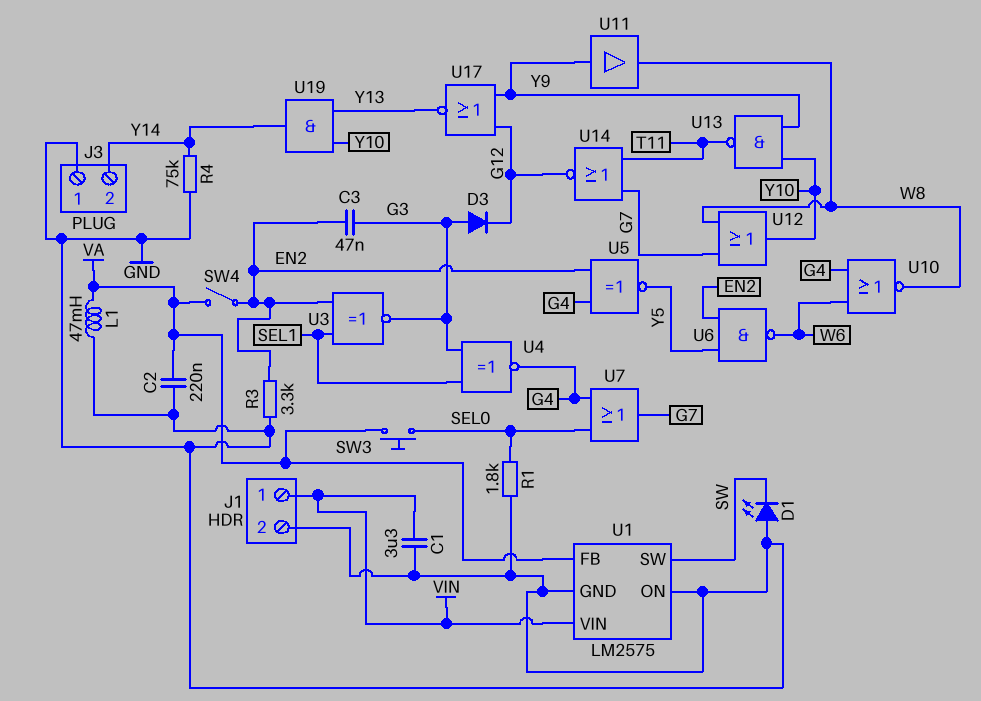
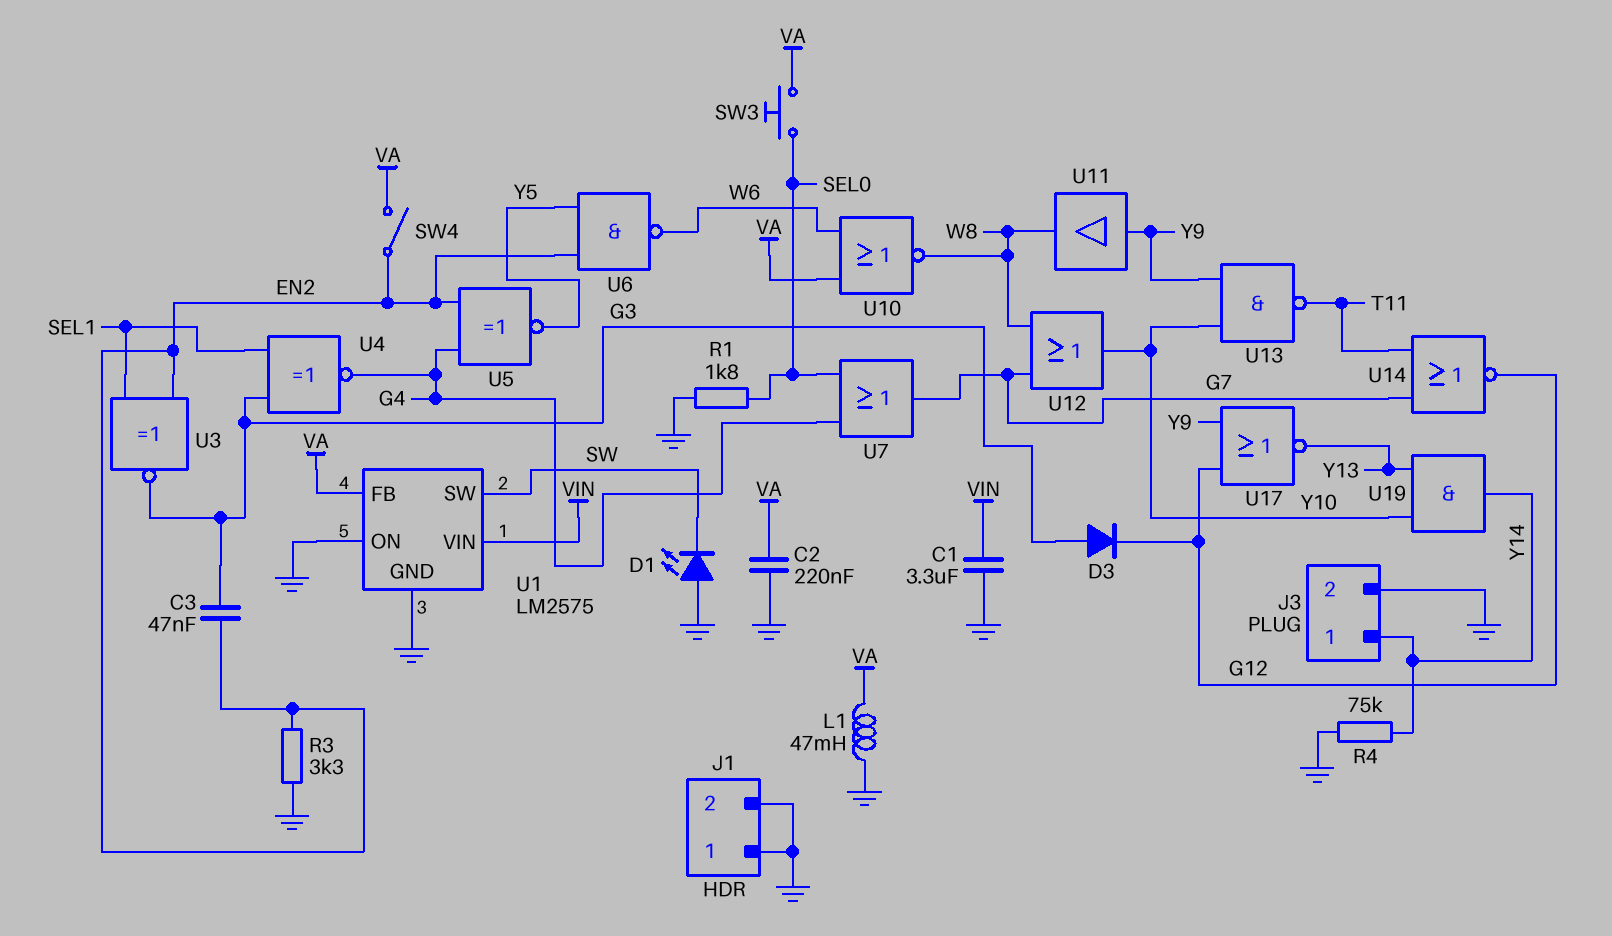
J1 pin 1: VIN -> GND
J3 pin 1: GND -> Y14
J3 pin 2: Y14 -> GND
U10: NOR (in G4, in W6, out W8) -> NOR (in VA, in W6, out W8)

